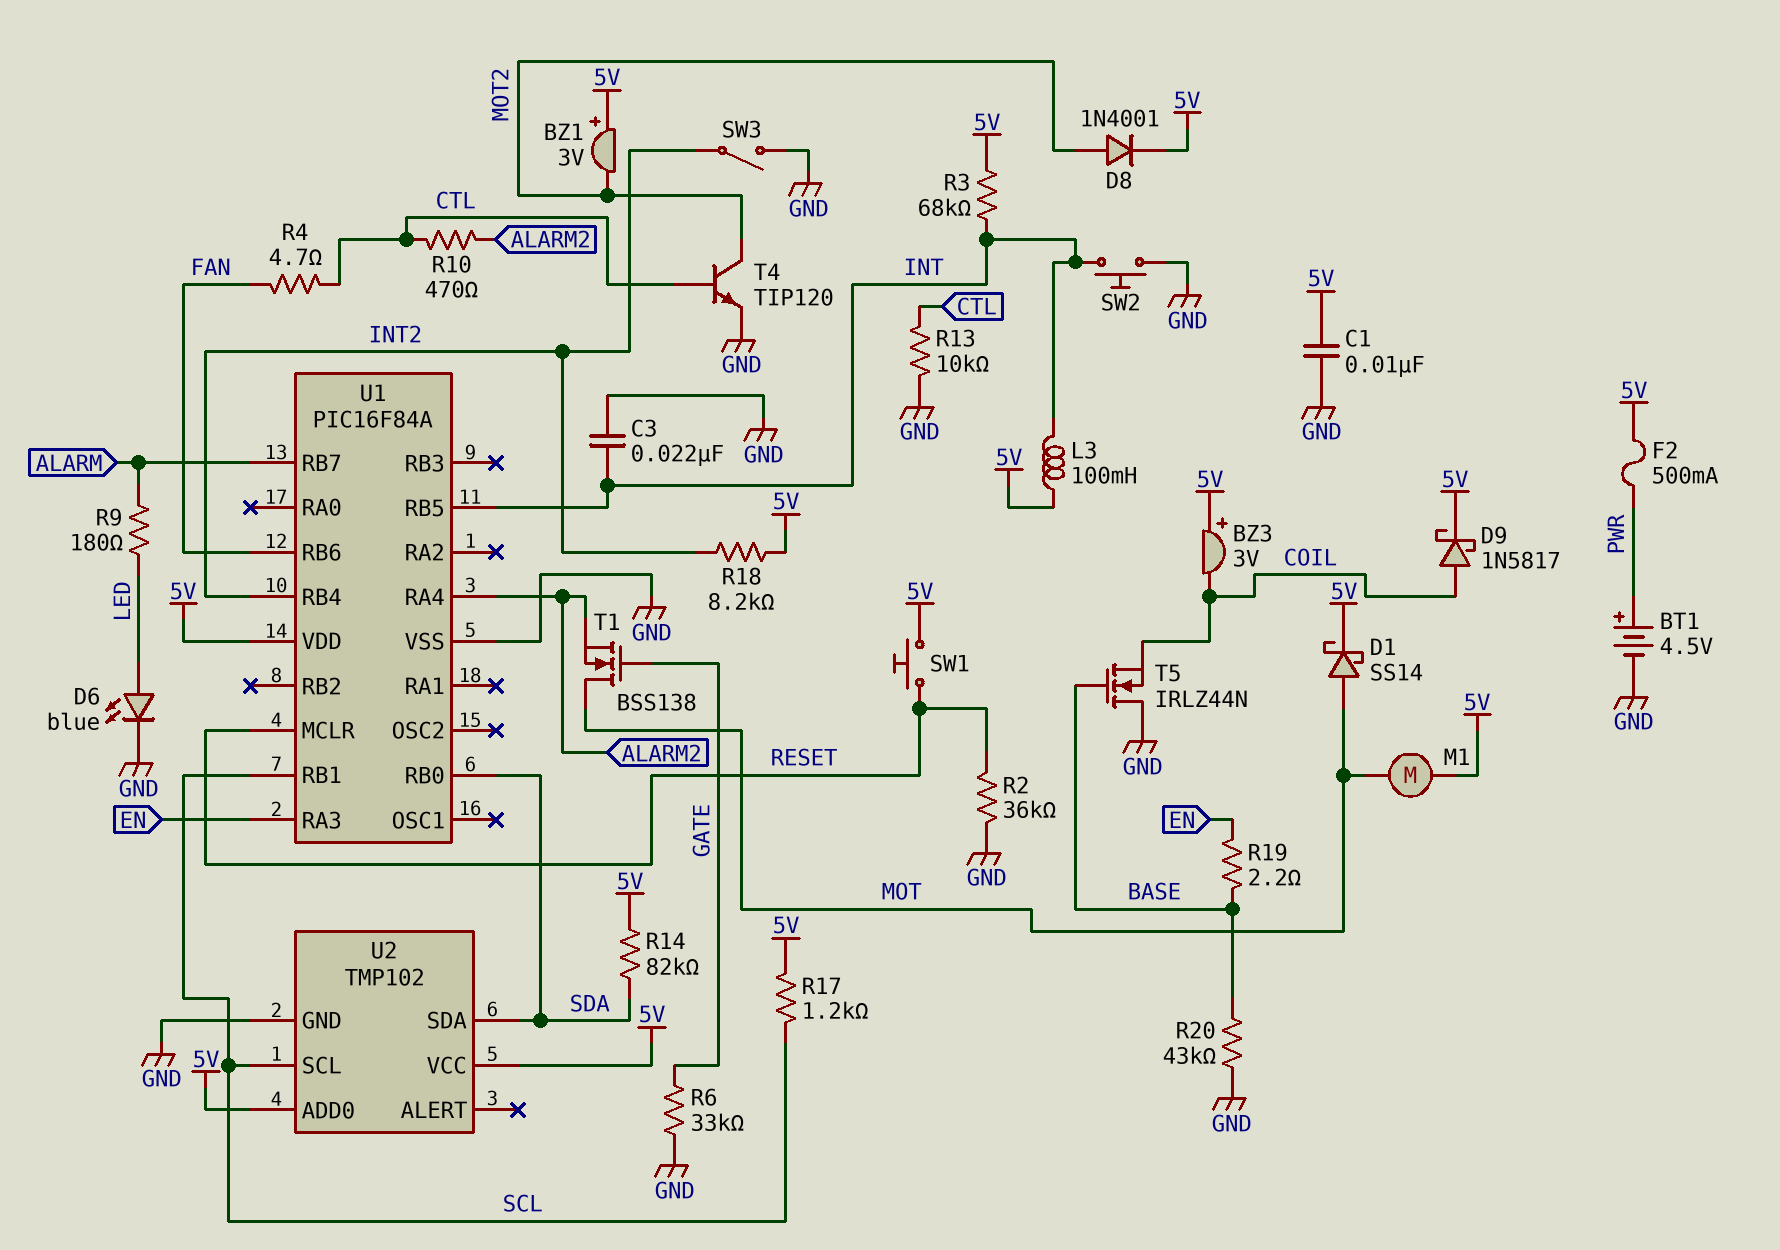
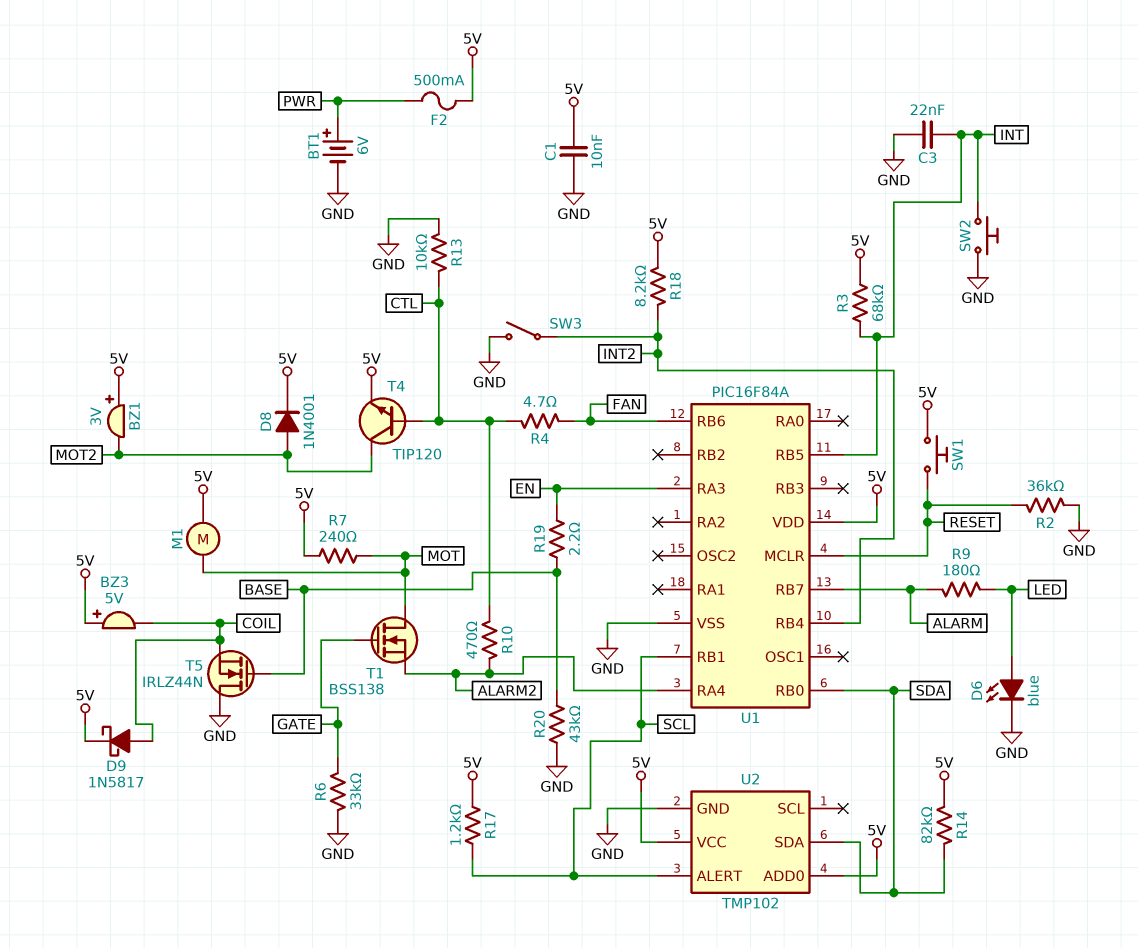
BT1: 4.5V (plus PWR, minus GND) -> 6V (plus PWR, minus GND)
BZ3: buzzer 3V (plus 5V, minus COIL) -> buzzer 5V (plus 5V, minus COIL)
D1: schottky SS14 (A MOT, K 5V) -> none
L3: 100mH (5V, INT) -> none
R7: none -> 240 (5V, MOT)
T4: NPN TIP120 (B CTL, C MOT2, E GND) -> NPN TIP120 (B CTL, C MOT2, E 5V)
U2 pin ALERT: none -> SCL
U2 pin SCL: SCL -> none

